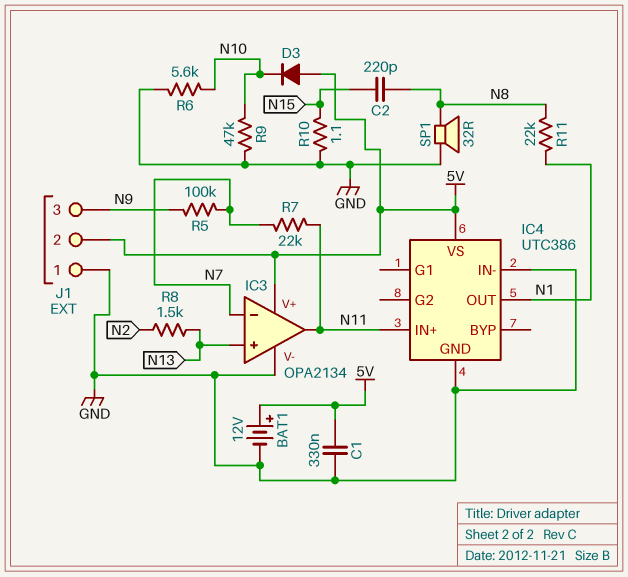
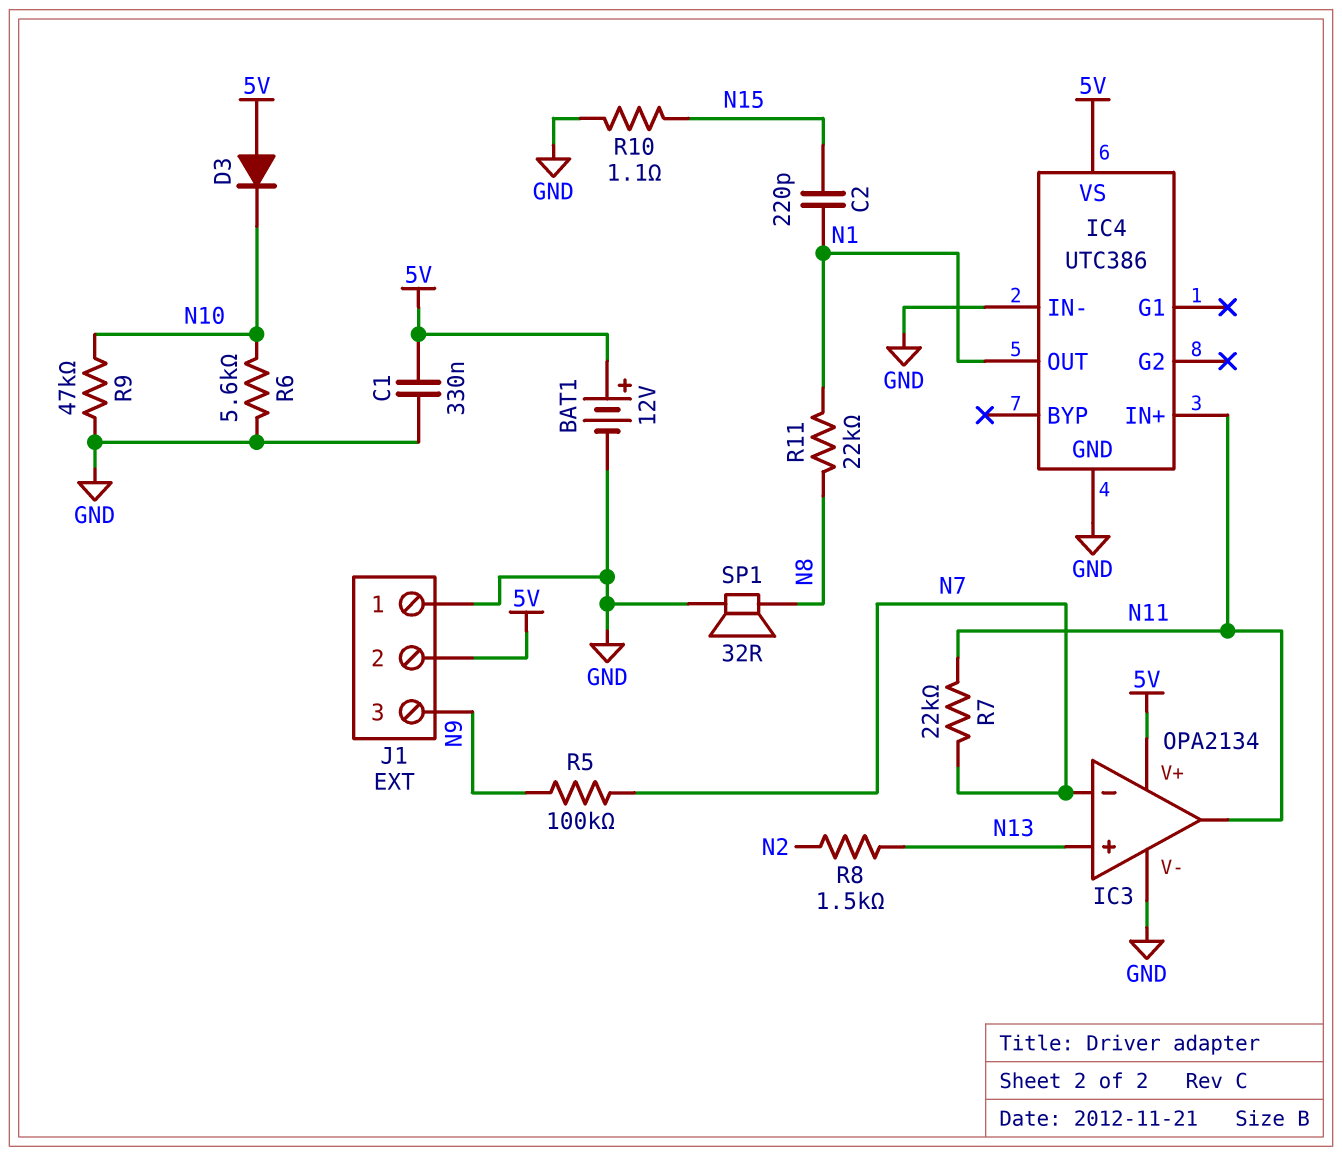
C2: 220pF (N8, N15) -> 220pF (N1, N15)

